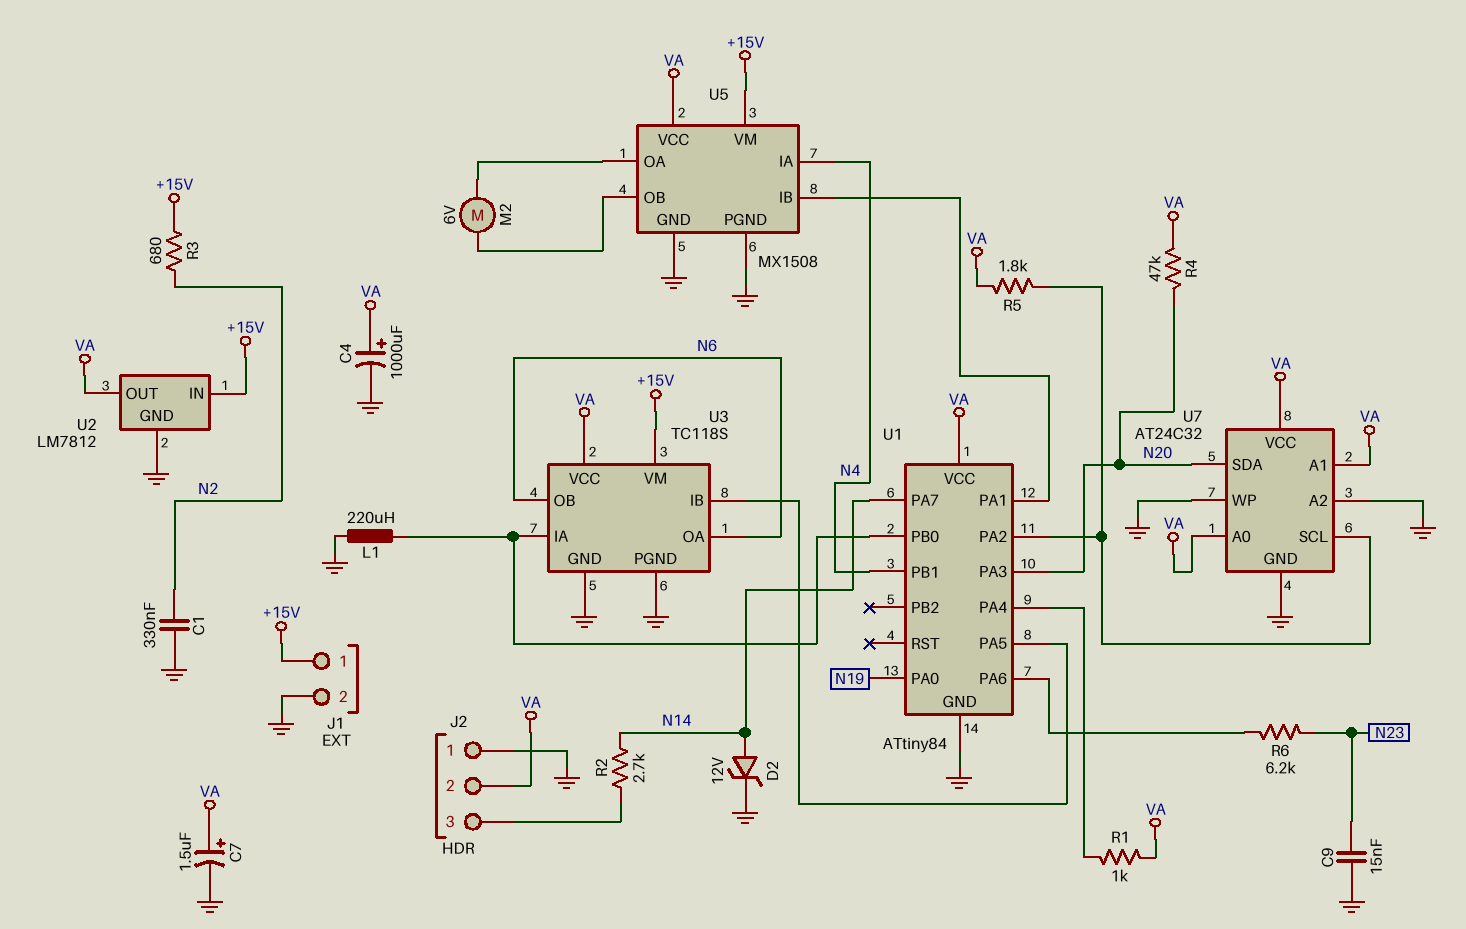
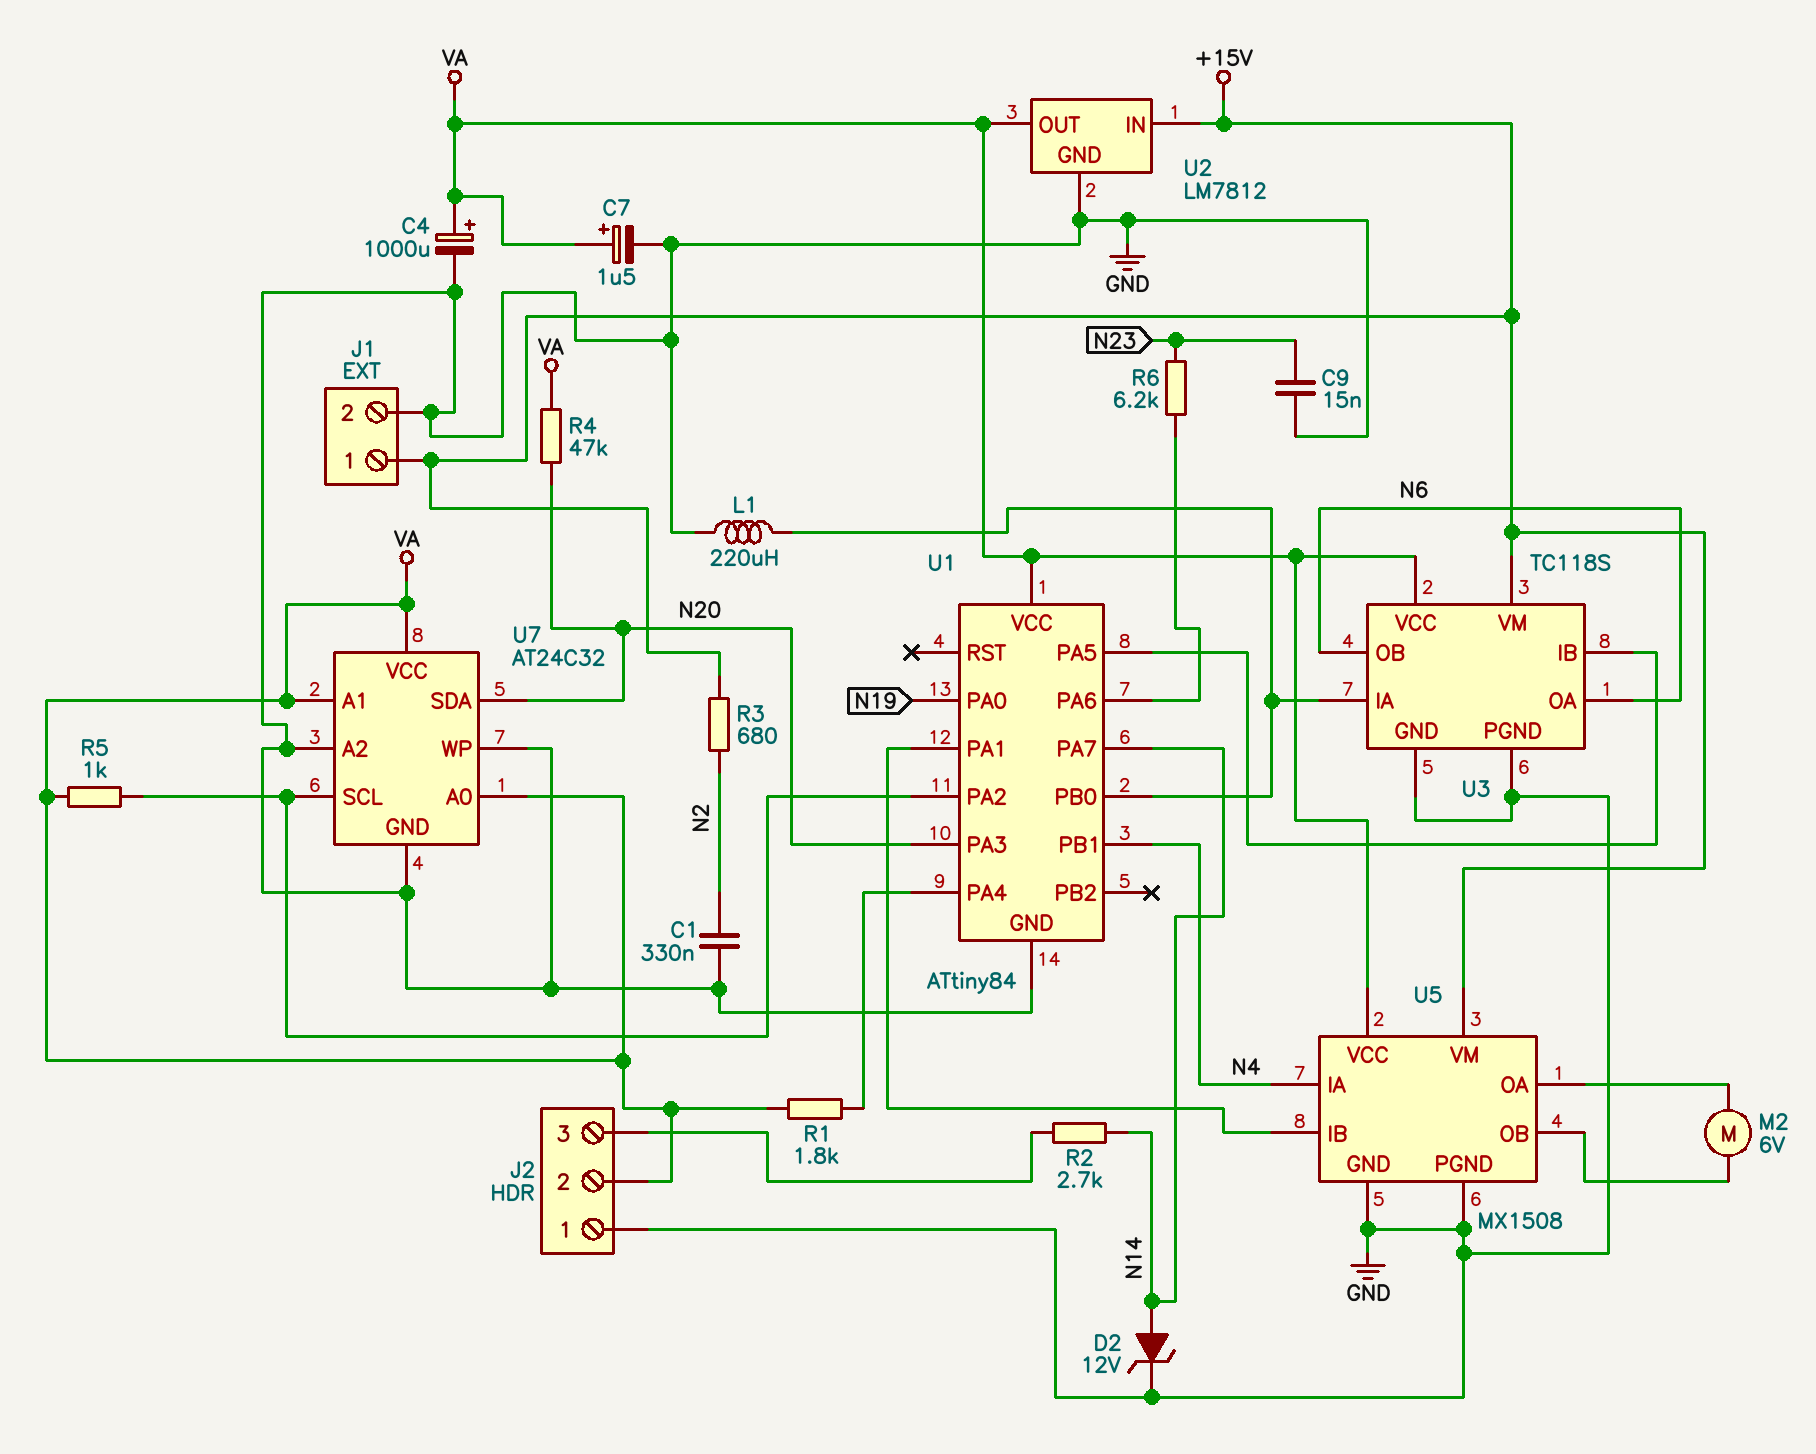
R1: 1k (U1/PA4, VA) -> 1.8k (U1/PA4, VA)
R5: 1.8k (U1/PA2, VA) -> 1k (U1/PA2, VA)

